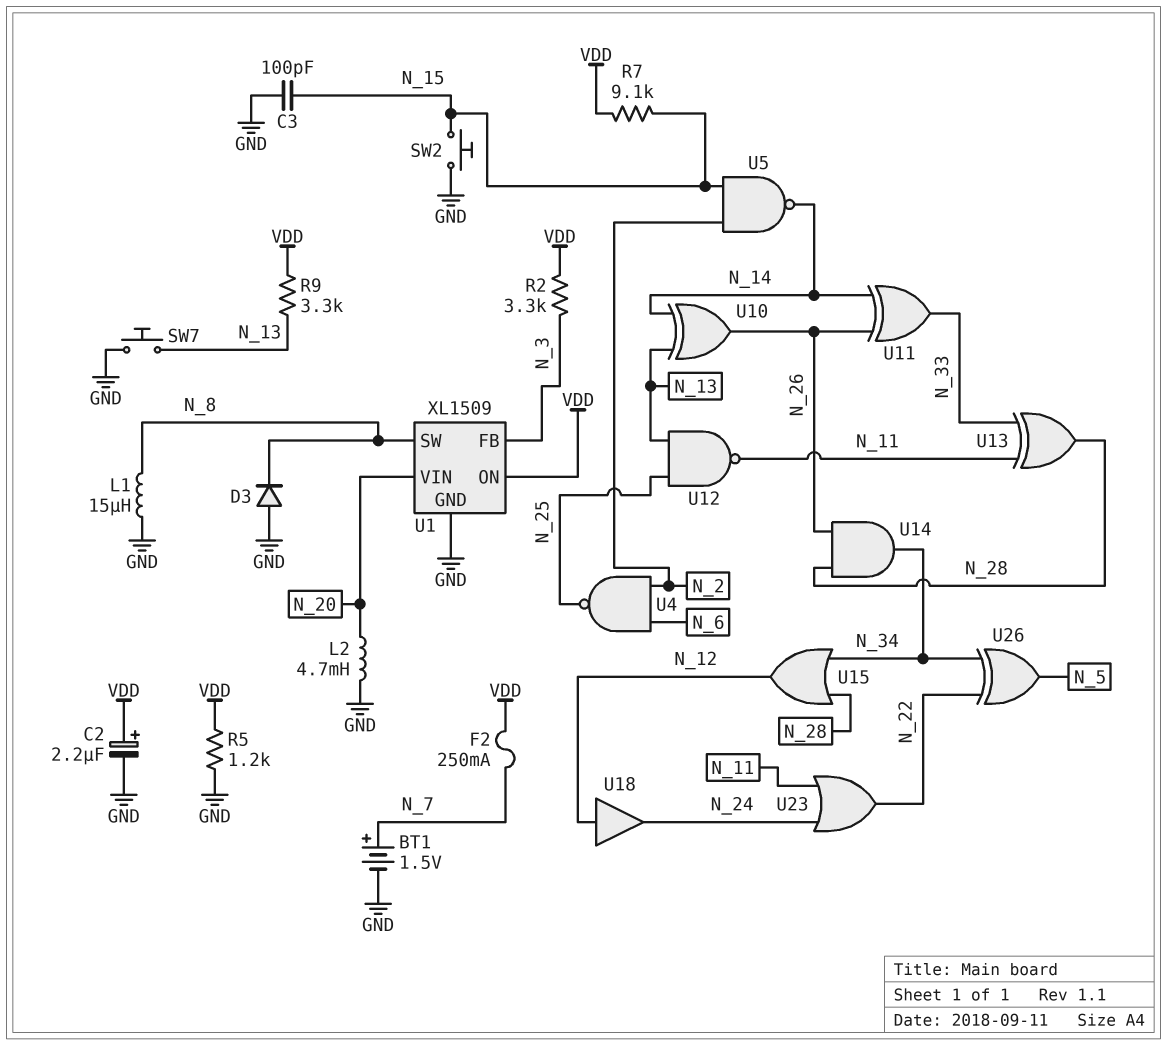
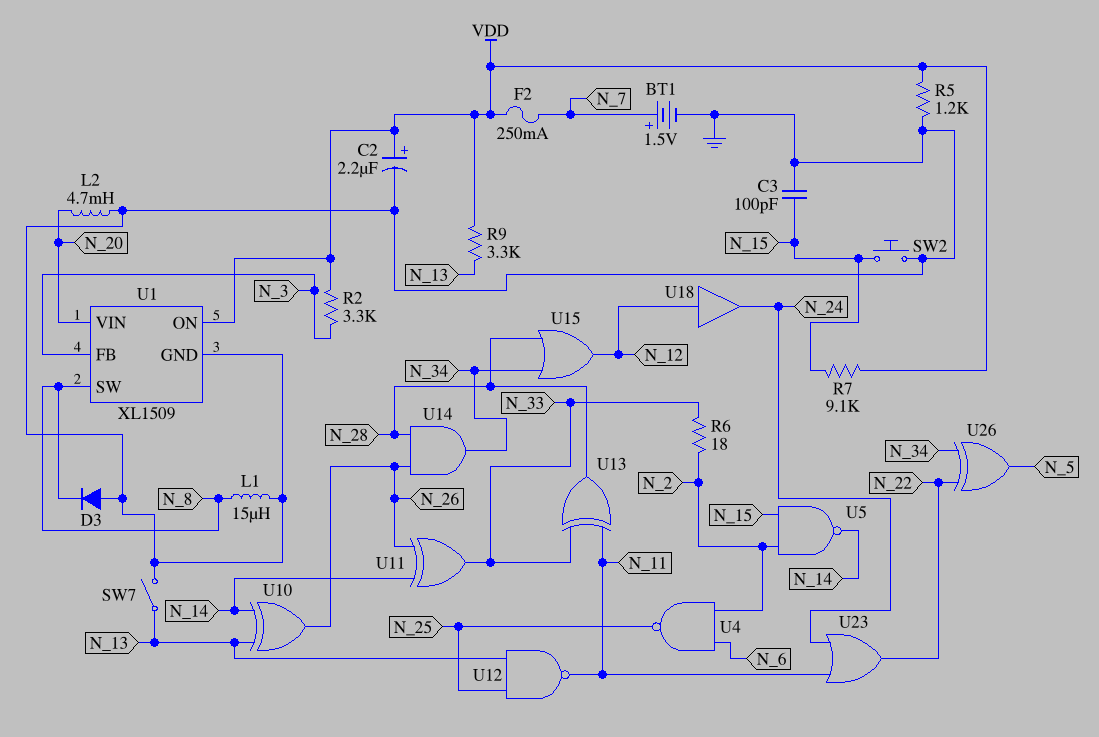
R6: none -> 18 (N_2, N_33)
SW7: button (GND, N_13) -> switch (GND, N_13)

